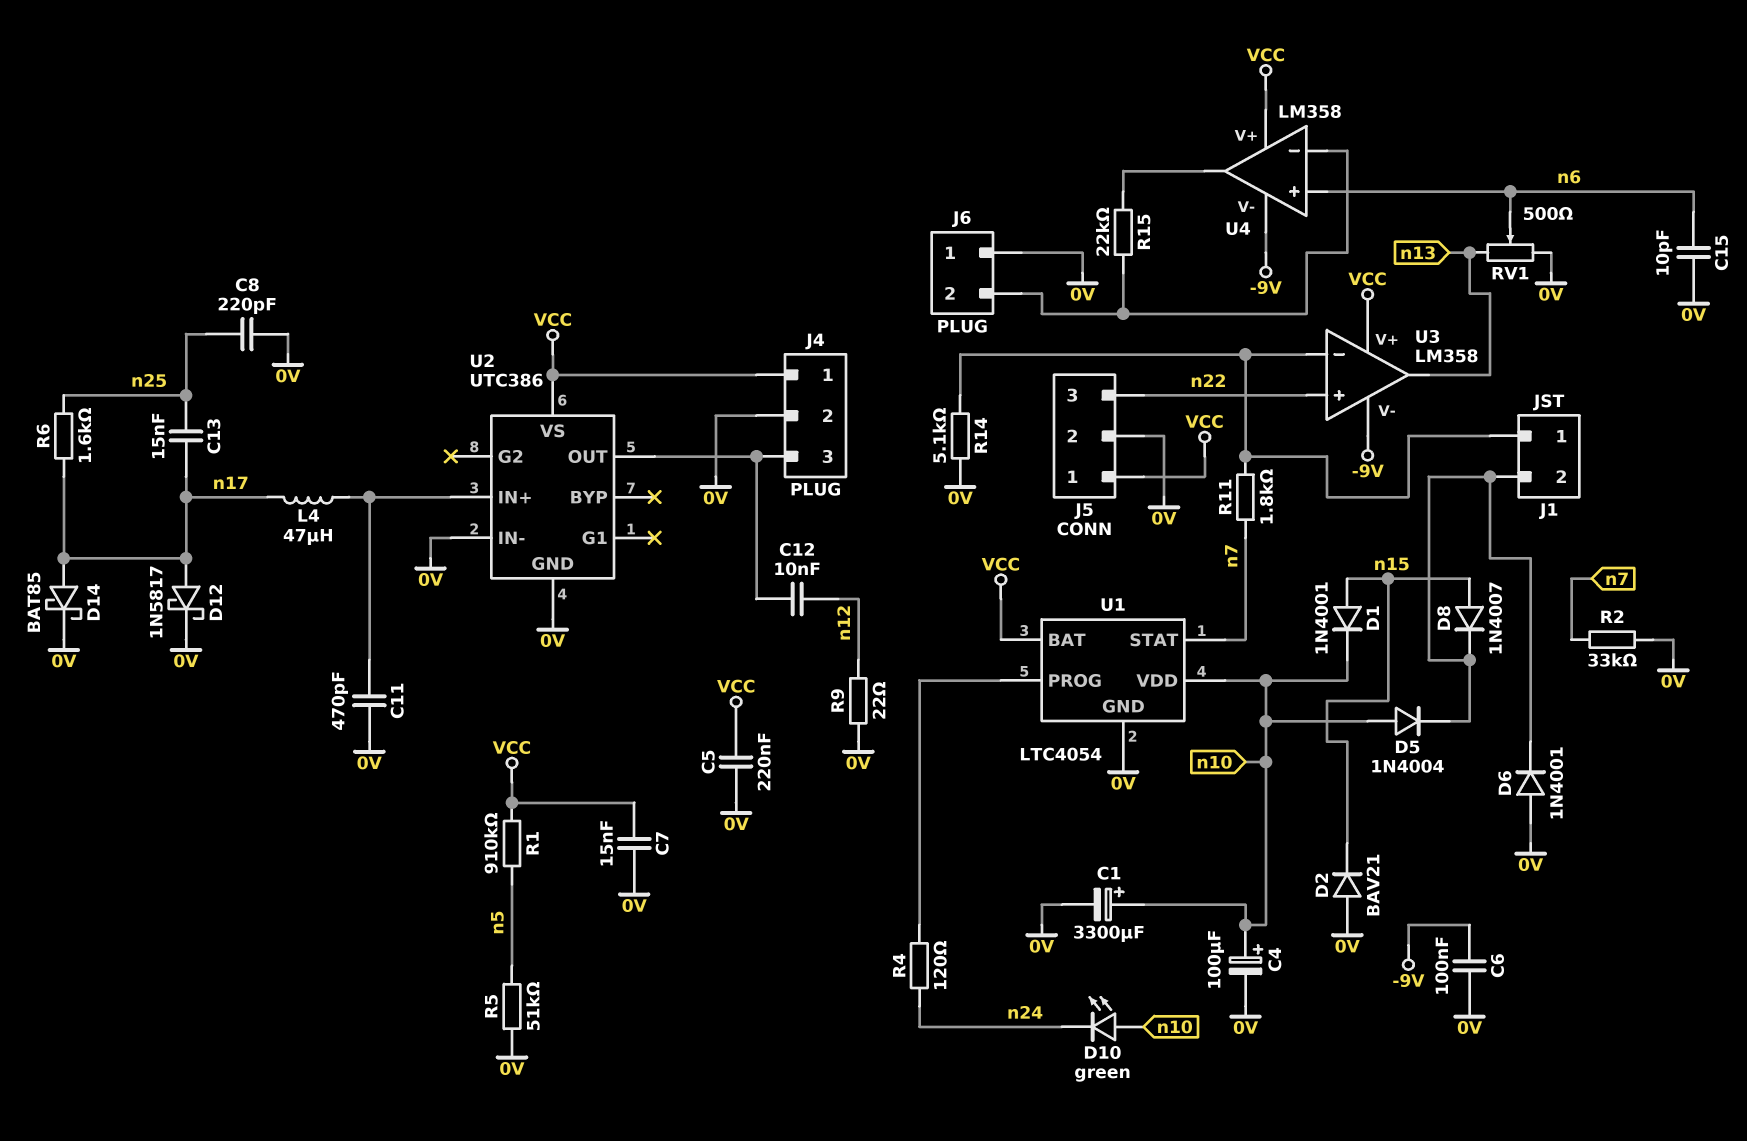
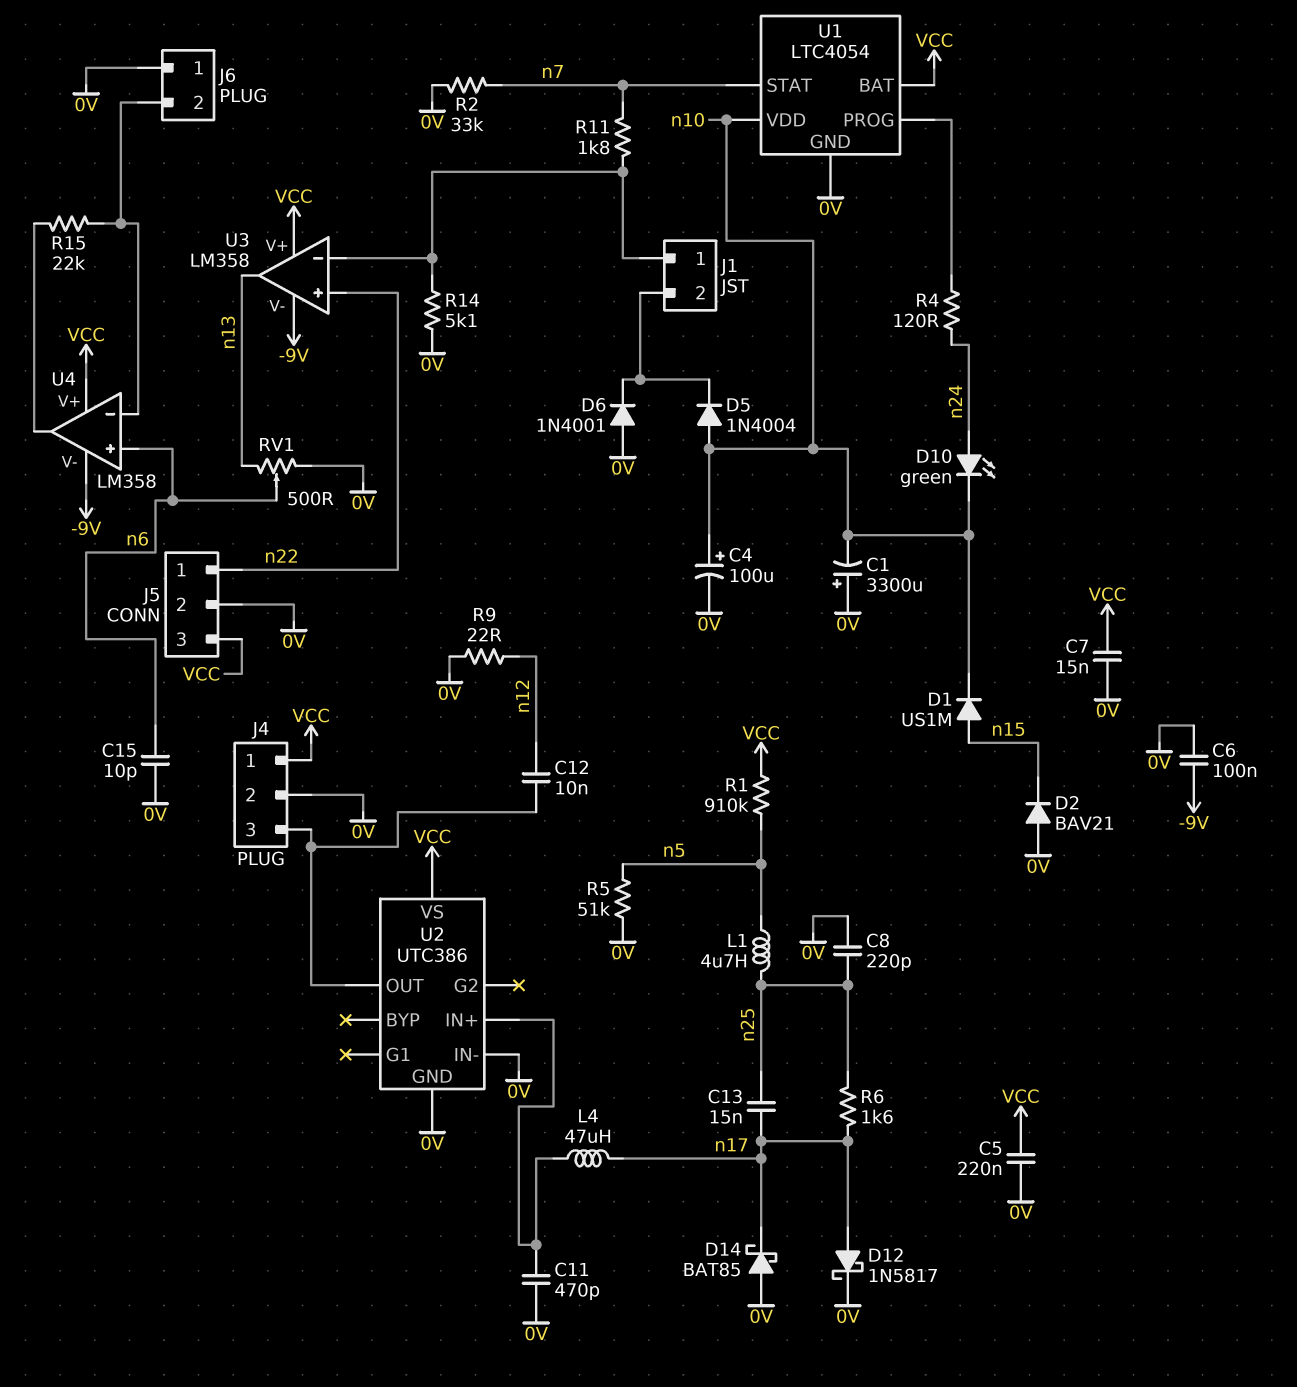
C1: 3300uF (plus n10, minus 0V) -> 3300uF (plus 0V, minus n10)
D1: diode 1N4001 (A n15, K n10) -> diode US1M (A n15, K n10)
D8: diode 1N4007 (A n15, K J1/2) -> none
D10: LED green (A n10, K n24) -> LED green (A n24, K n10)
D14: schottky BAT85 (A n17, K 0V) -> schottky BAT85 (A 0V, K n17)
J5 pin 1: VCC -> n22
J5 pin 3: n22 -> VCC
L1: none -> 4.7uH (n5, n25)

